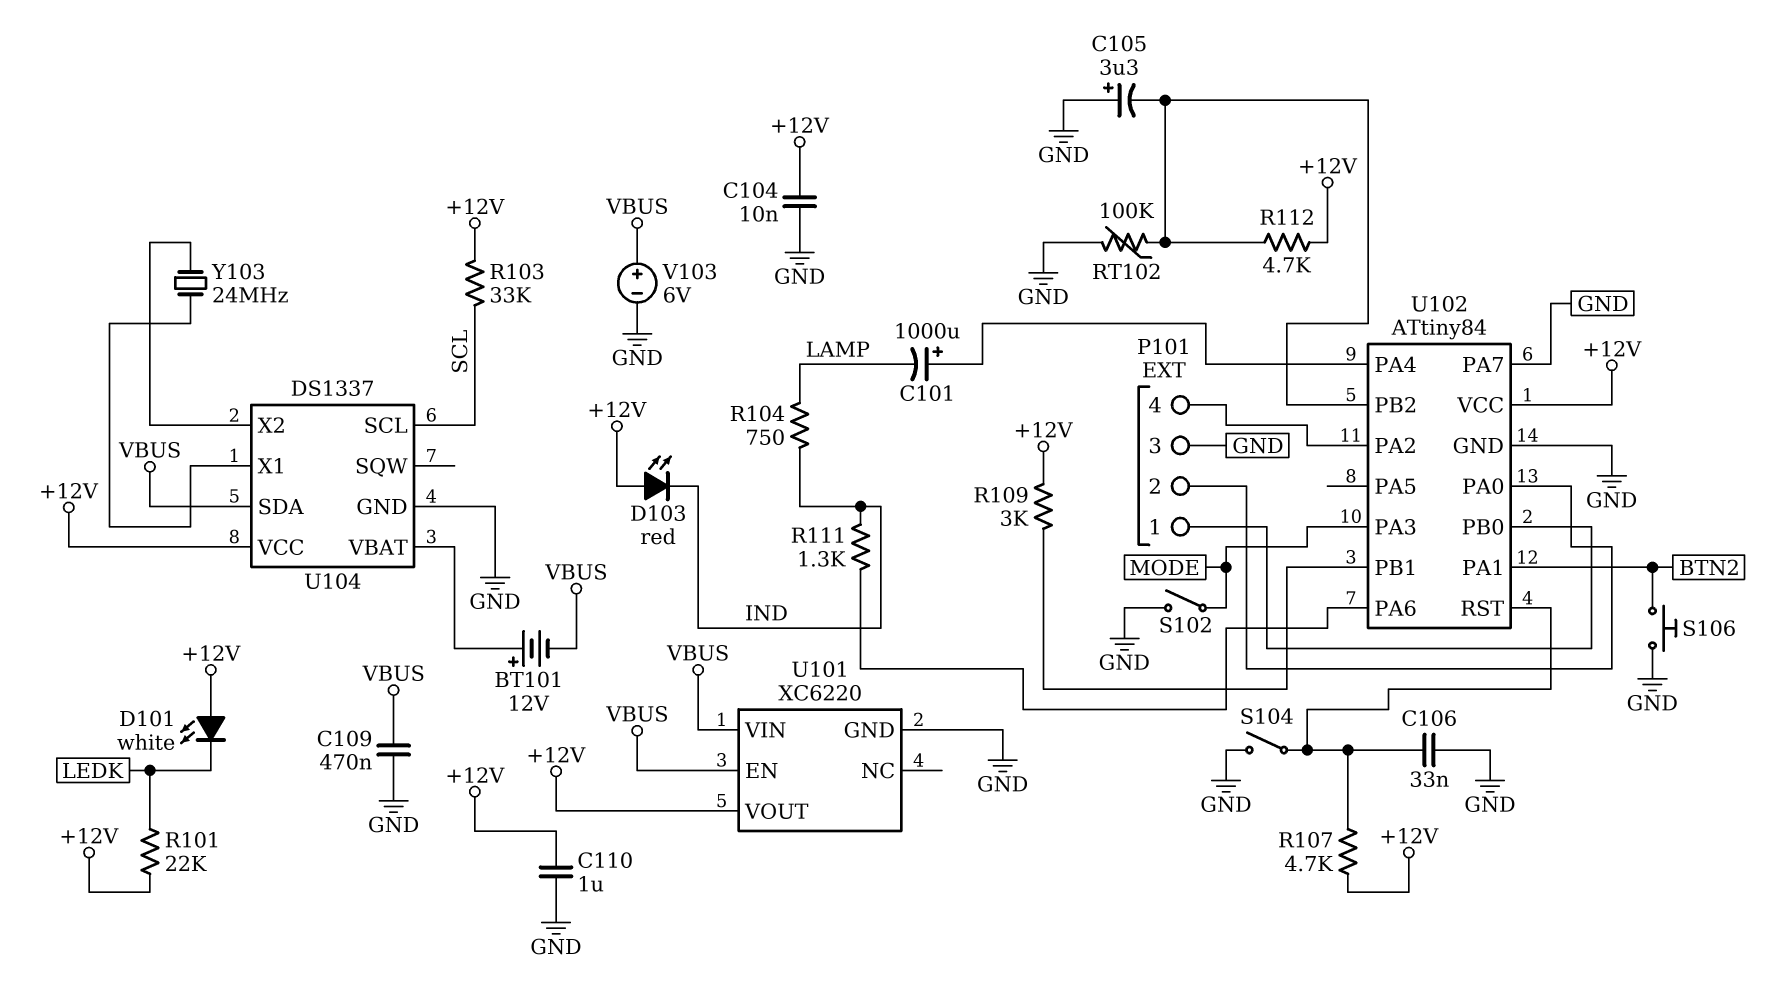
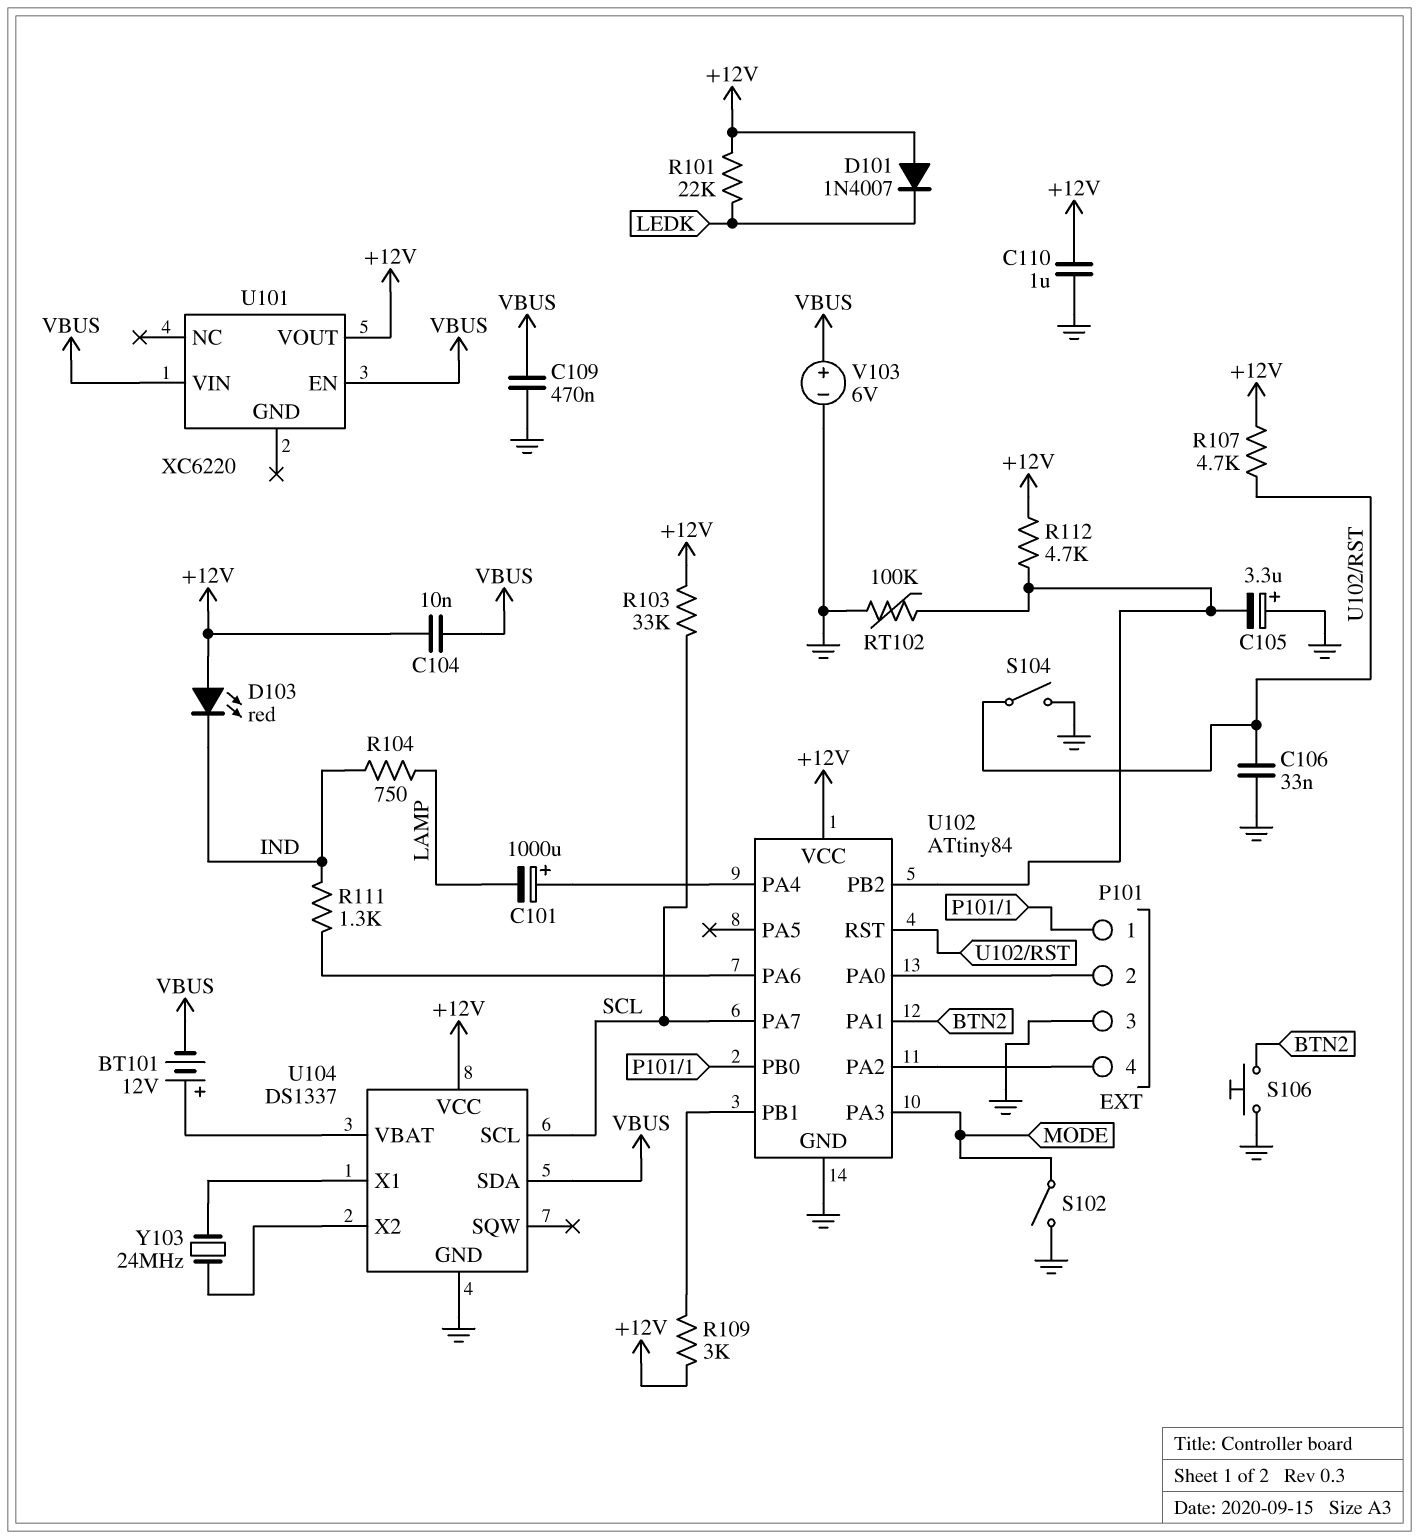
C104: 10nF (+12V, GND) -> 10nF (+12V, VBUS)
D101: LED white (A +12V, K LEDK) -> diode 1N4007 (A +12V, K LEDK)
U101 pin GND: GND -> none
U102 pin PA7: GND -> SCL

